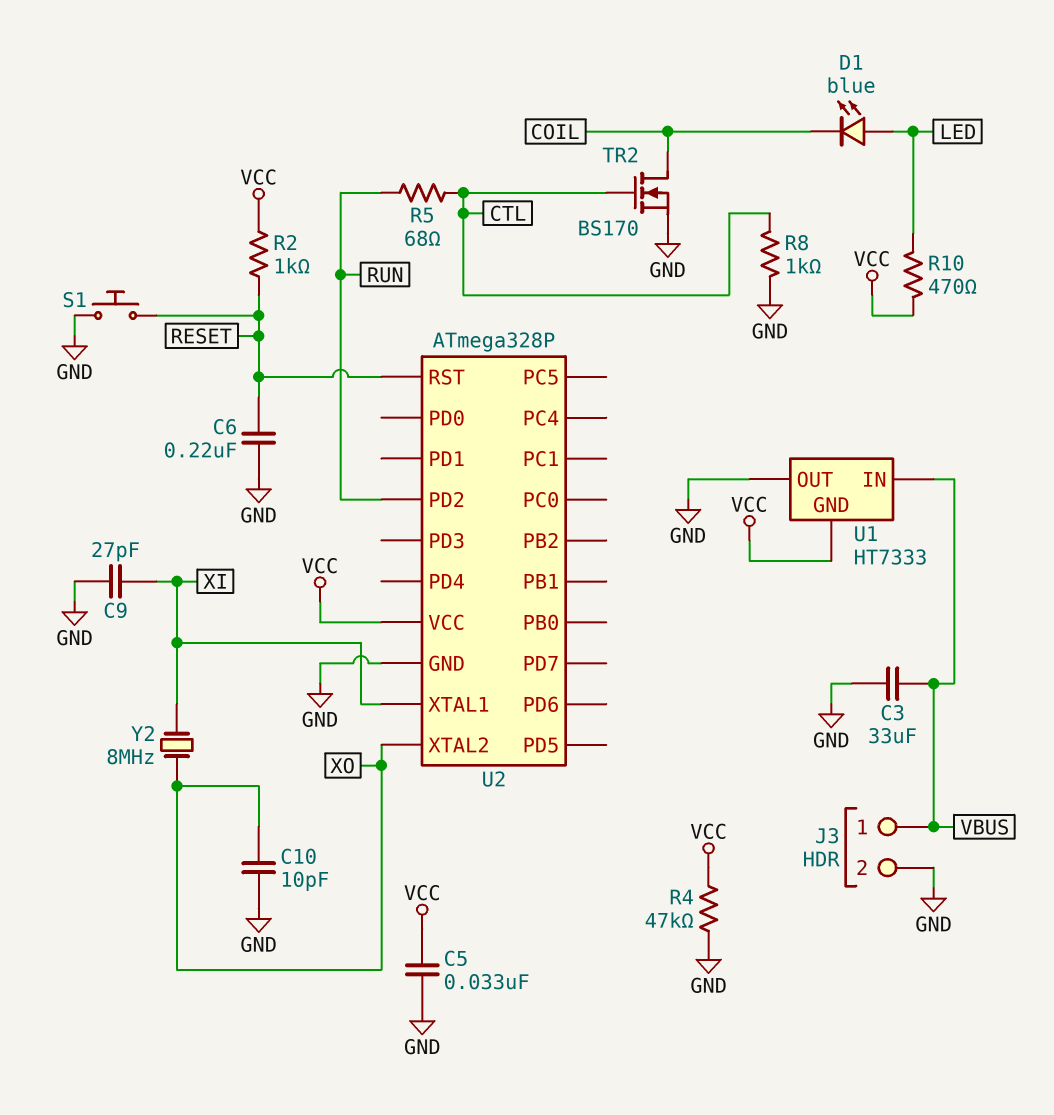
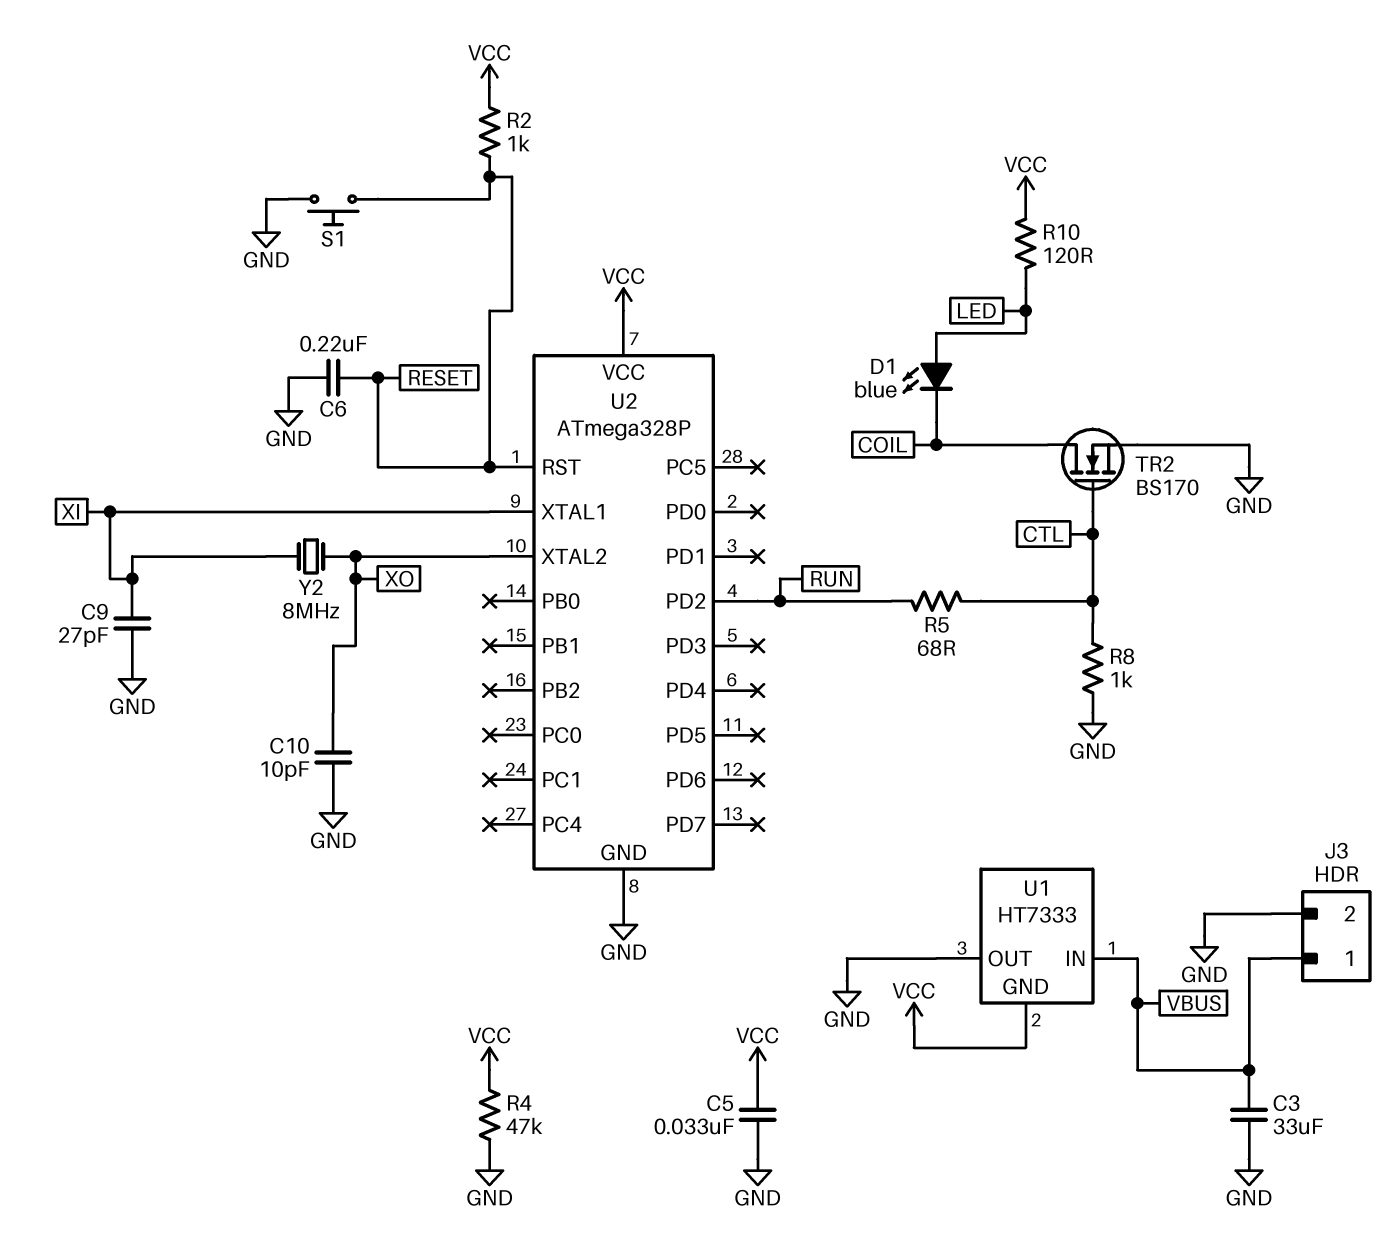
R10: 470 (LED, VCC) -> 120 (LED, VCC)

